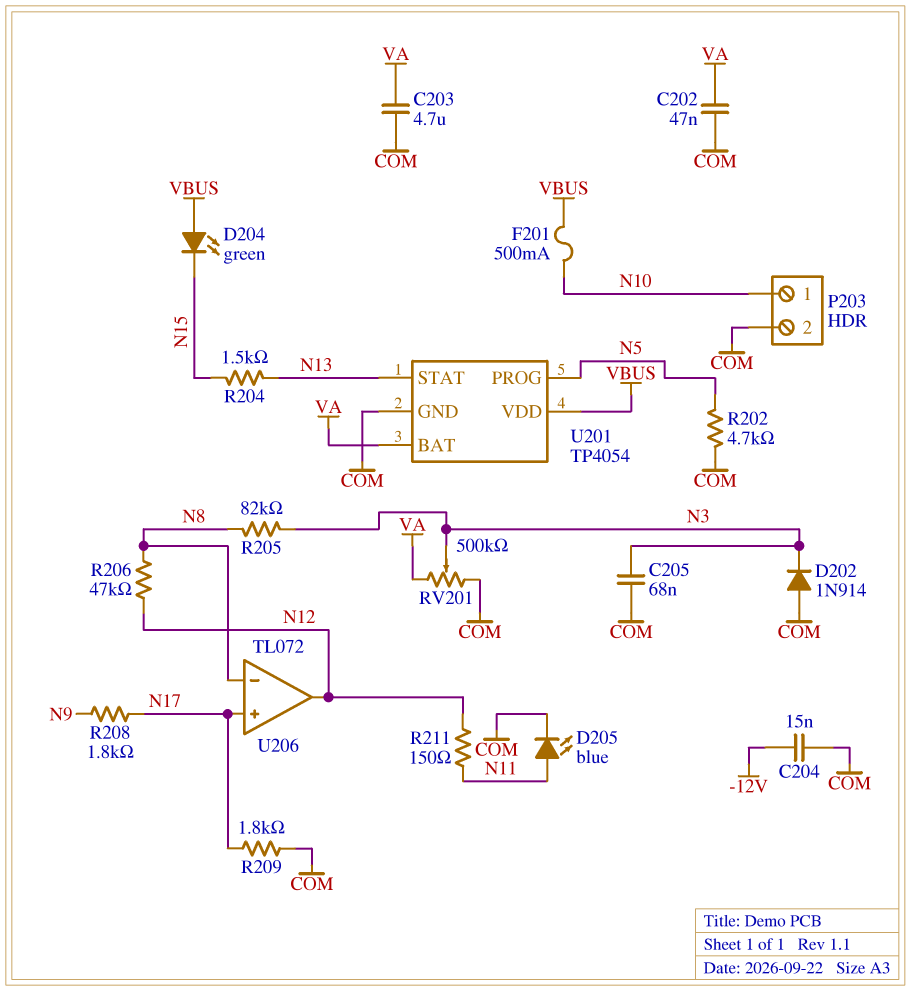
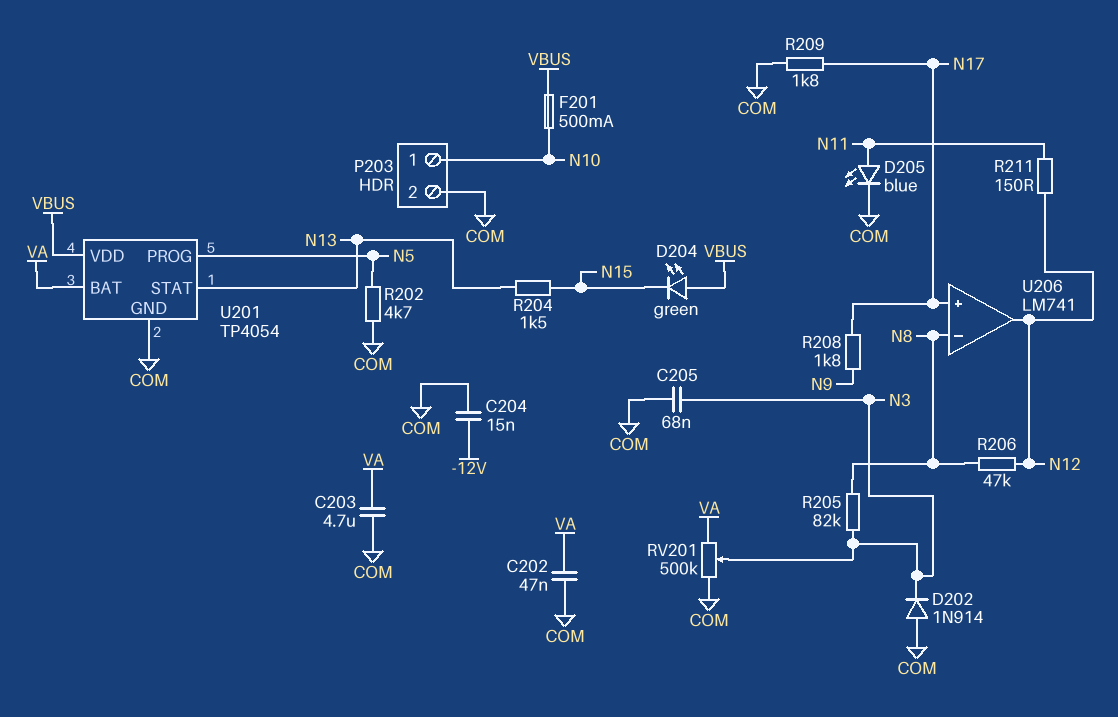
U206: TL072 -> LM741

